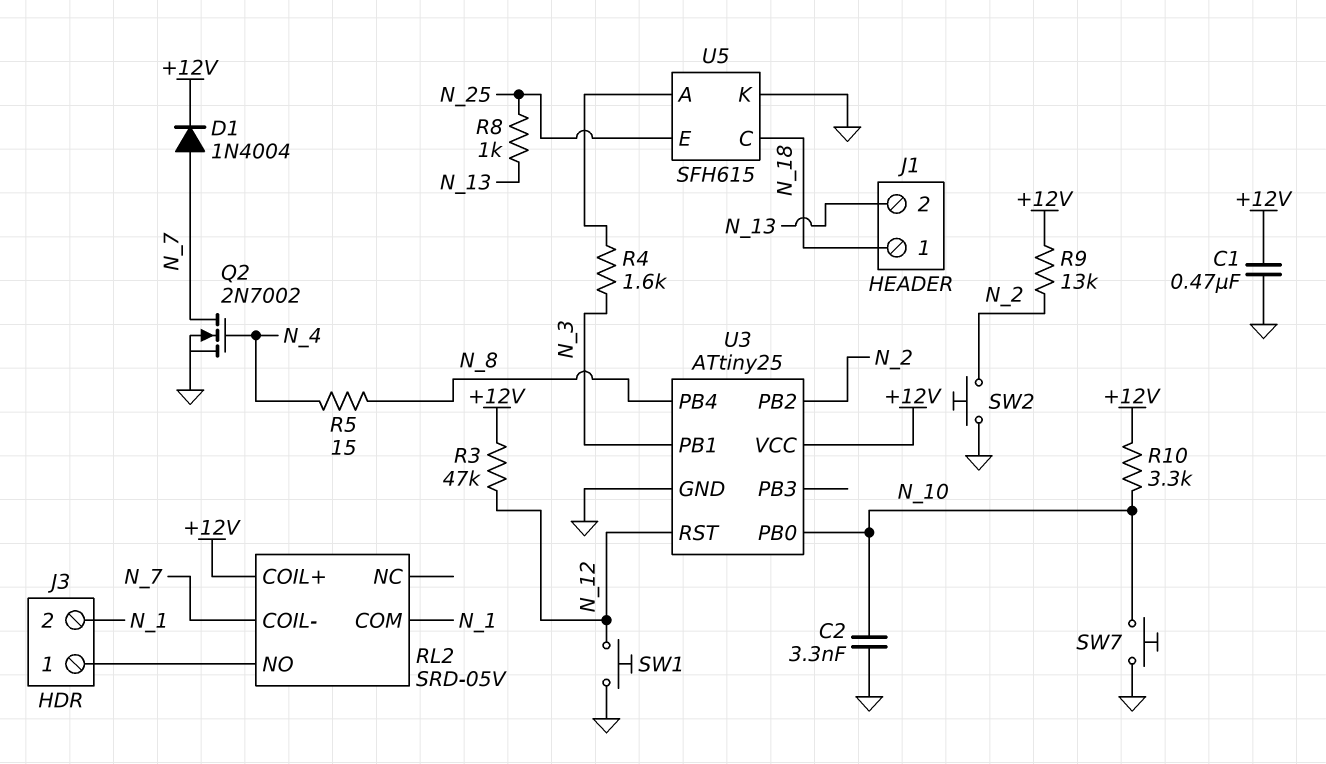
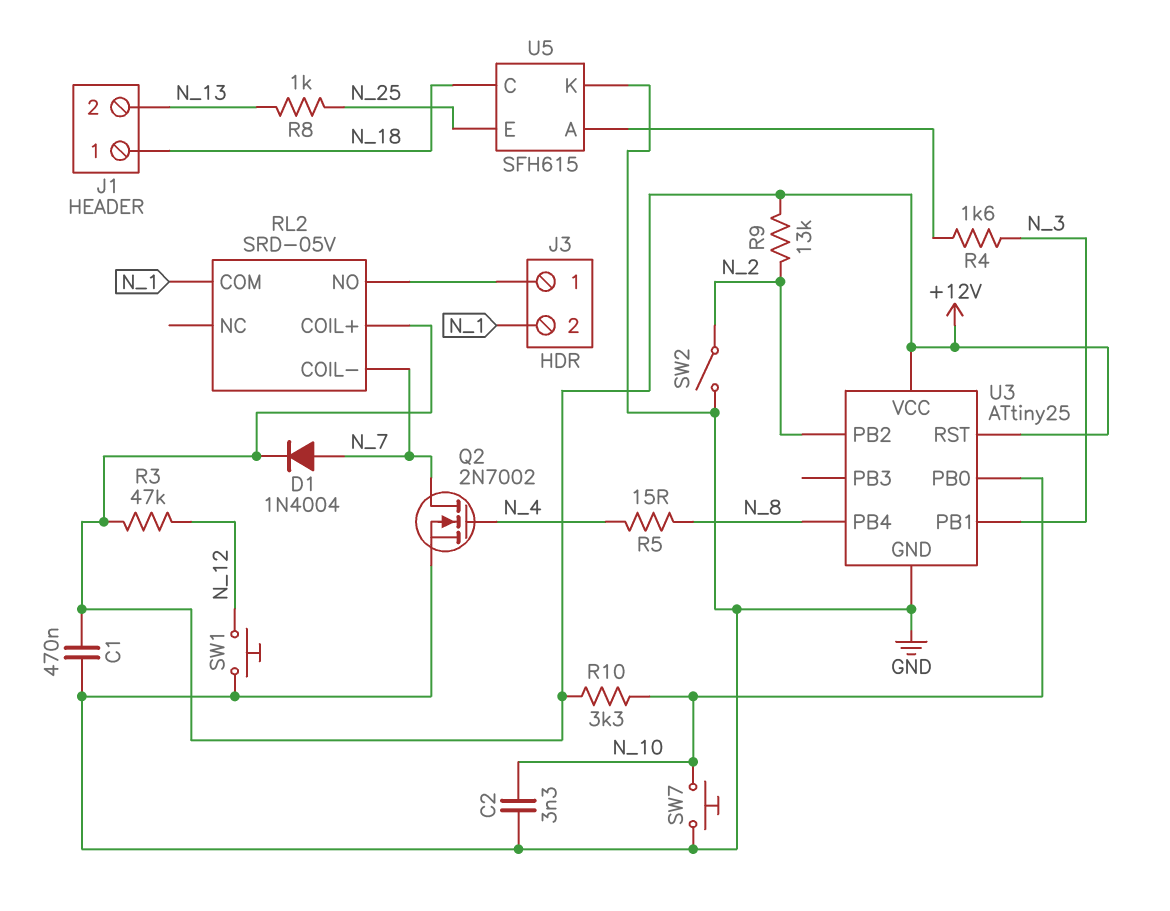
SW2: button (GND, N_2) -> switch (GND, N_2)
U3 pin RST: N_12 -> +12V

